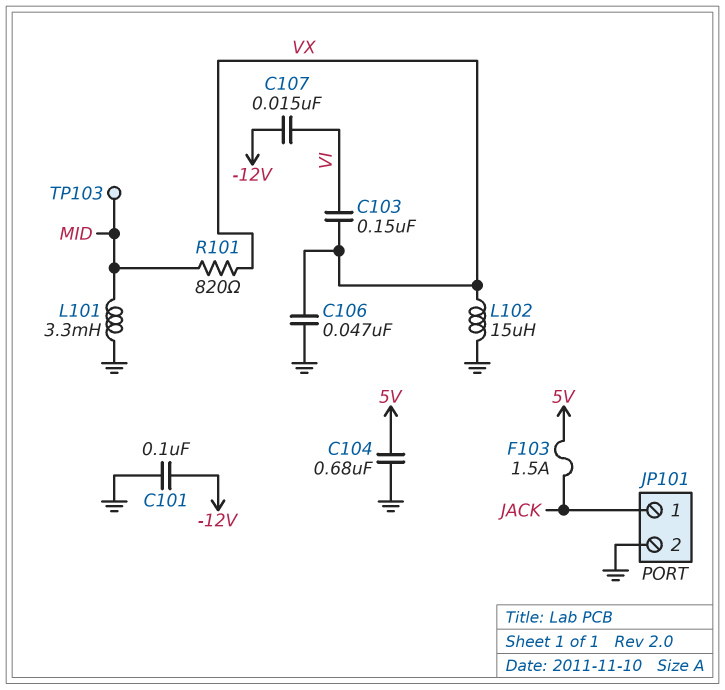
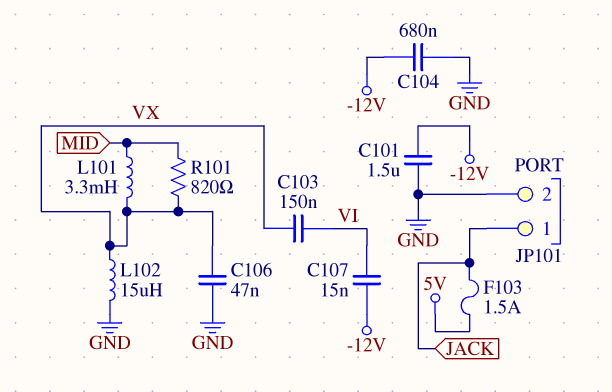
C101: 100nF (-12V, GND) -> 1.5uF (-12V, GND)
C104: 680nF (5V, GND) -> 680nF (-12V, GND)
L101: 3.3mH (GND, MID) -> 3.3mH (MID, VX)
TP103: test point (MID) -> none

